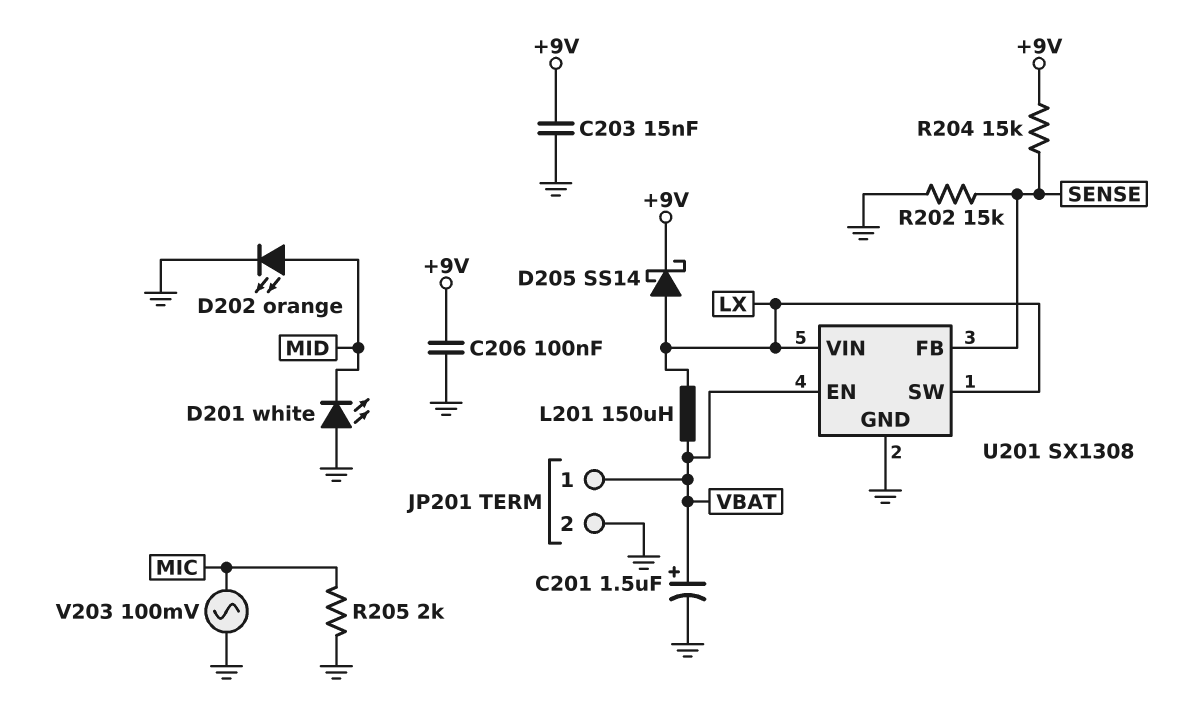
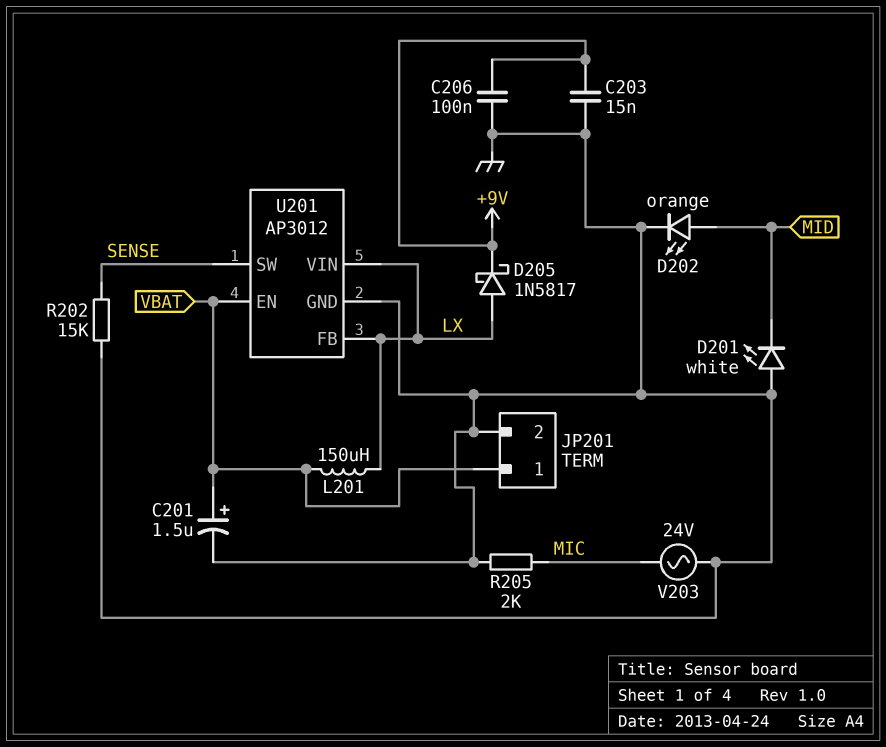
D205: schottky SS14 (A LX, K +9V) -> schottky 1N5817 (A LX, K +9V)
R204: 15k (+9V, SENSE) -> none
U201: SX1308 -> AP3012
U201 pin FB: SENSE -> LX
U201 pin SW: LX -> SENSE
V203: AC 100mV (GND, MIC) -> AC 24V (GND, MIC)

